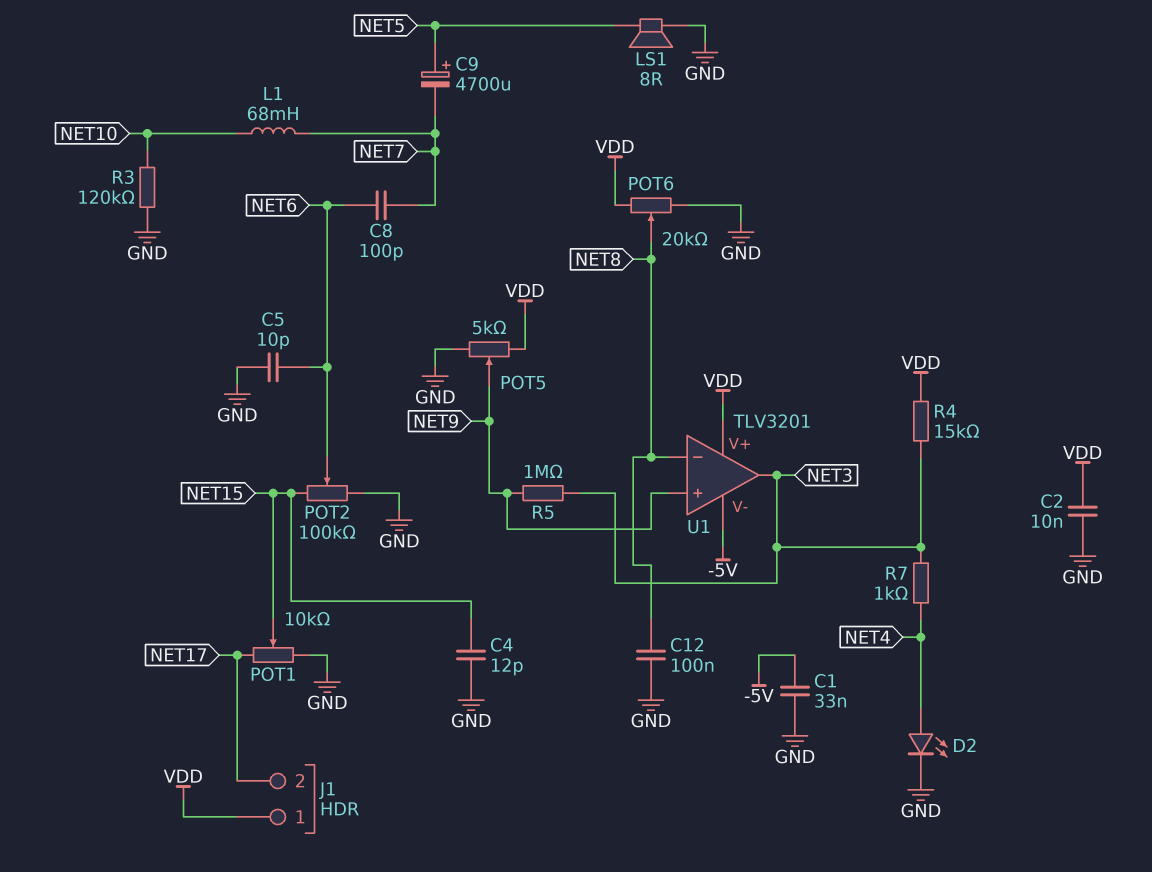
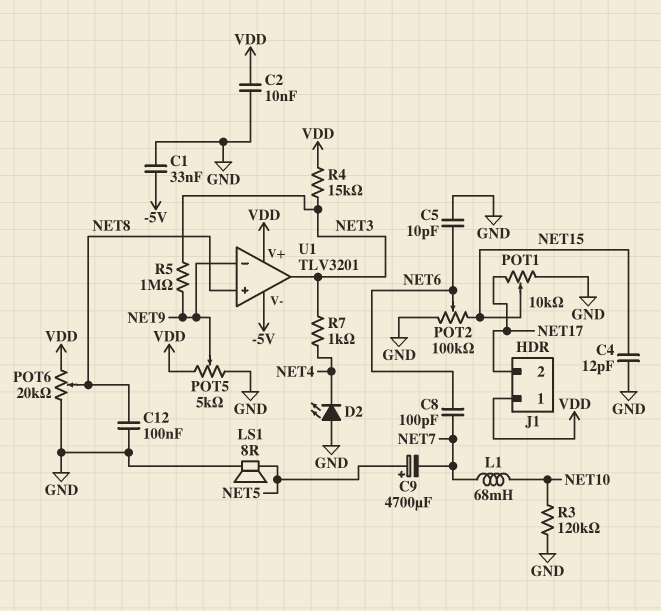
D2: LED (A NET4, K GND) -> LED (A GND, K NET4)
U1 pin in+: NET9 -> NET8
U1 pin in-: NET8 -> NET9

